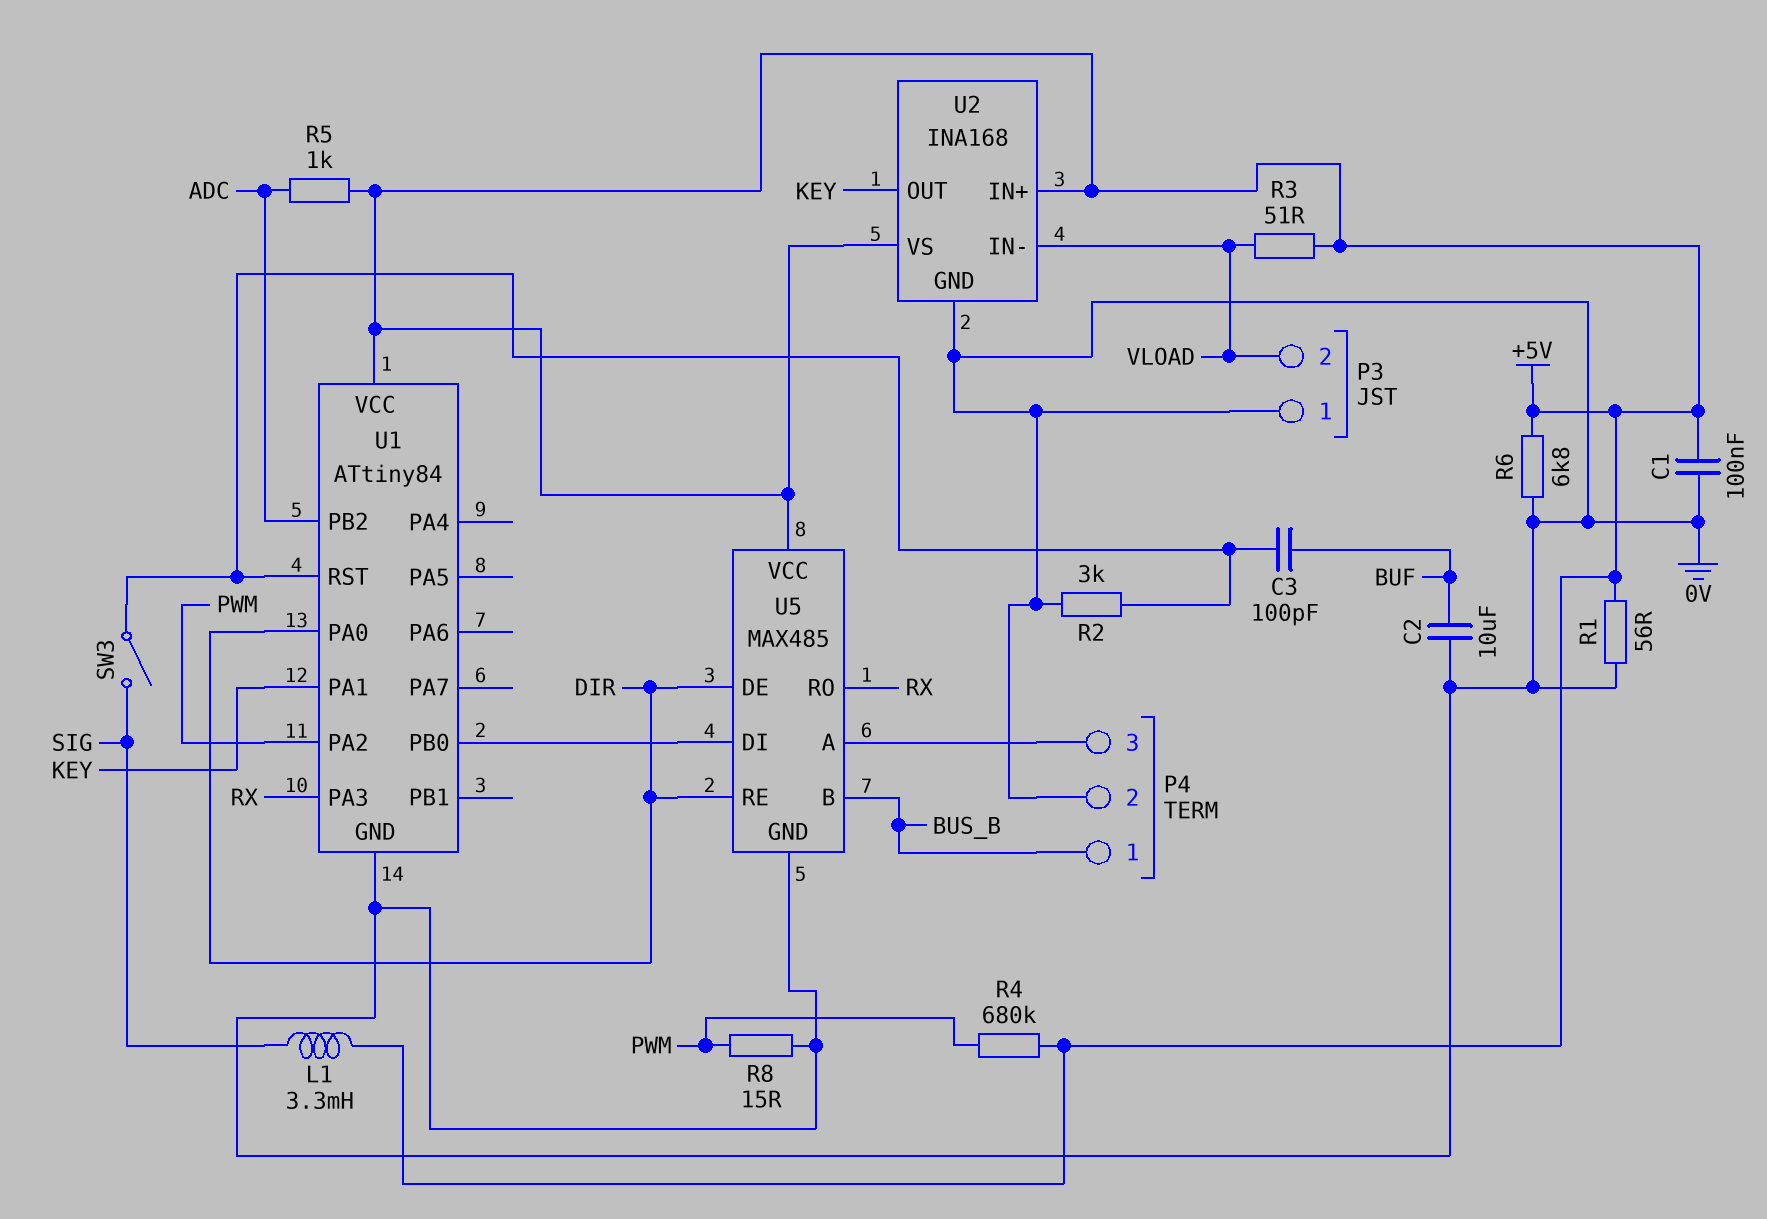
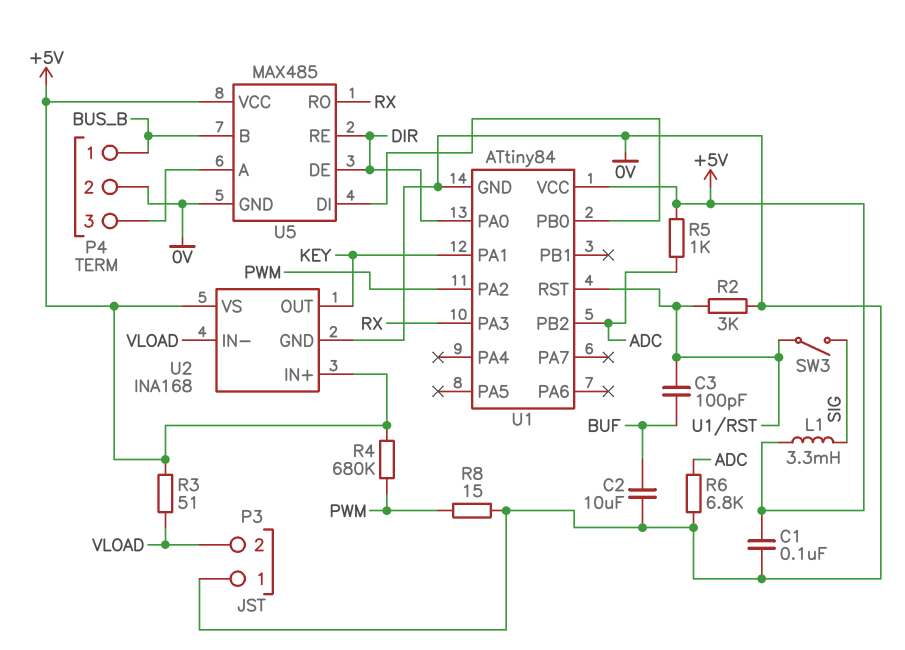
R1: 56 (+5V, 0V) -> none
R6: 6.8k (+5V, 0V) -> 6.8k (0V, ADC)

